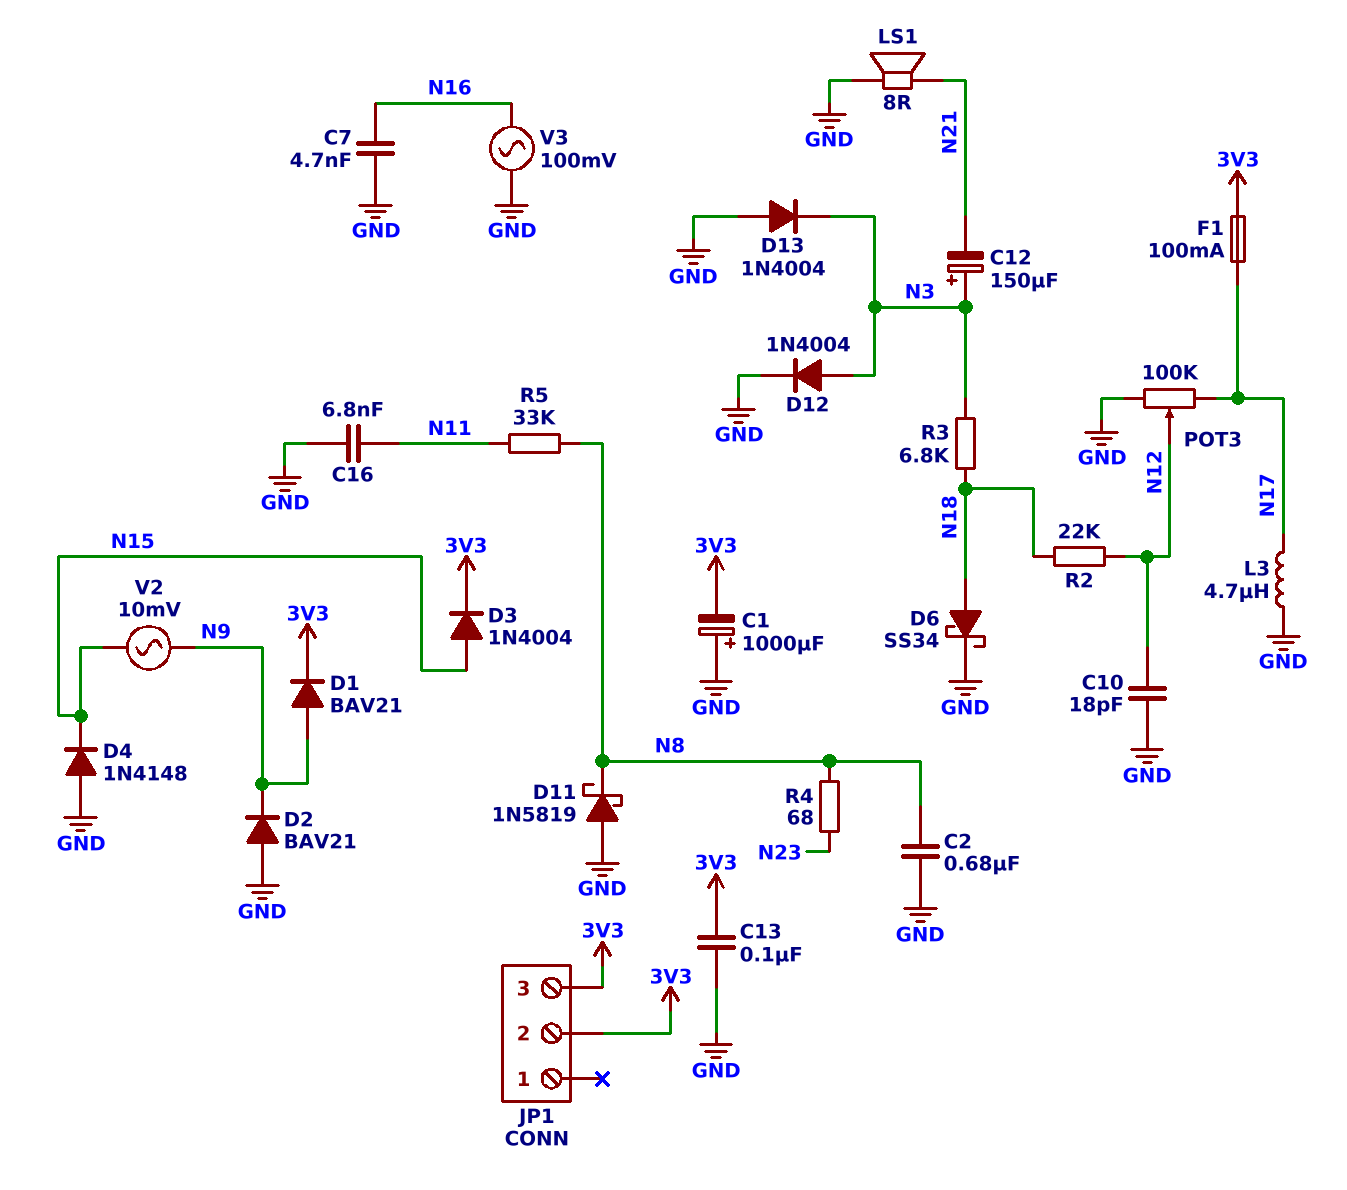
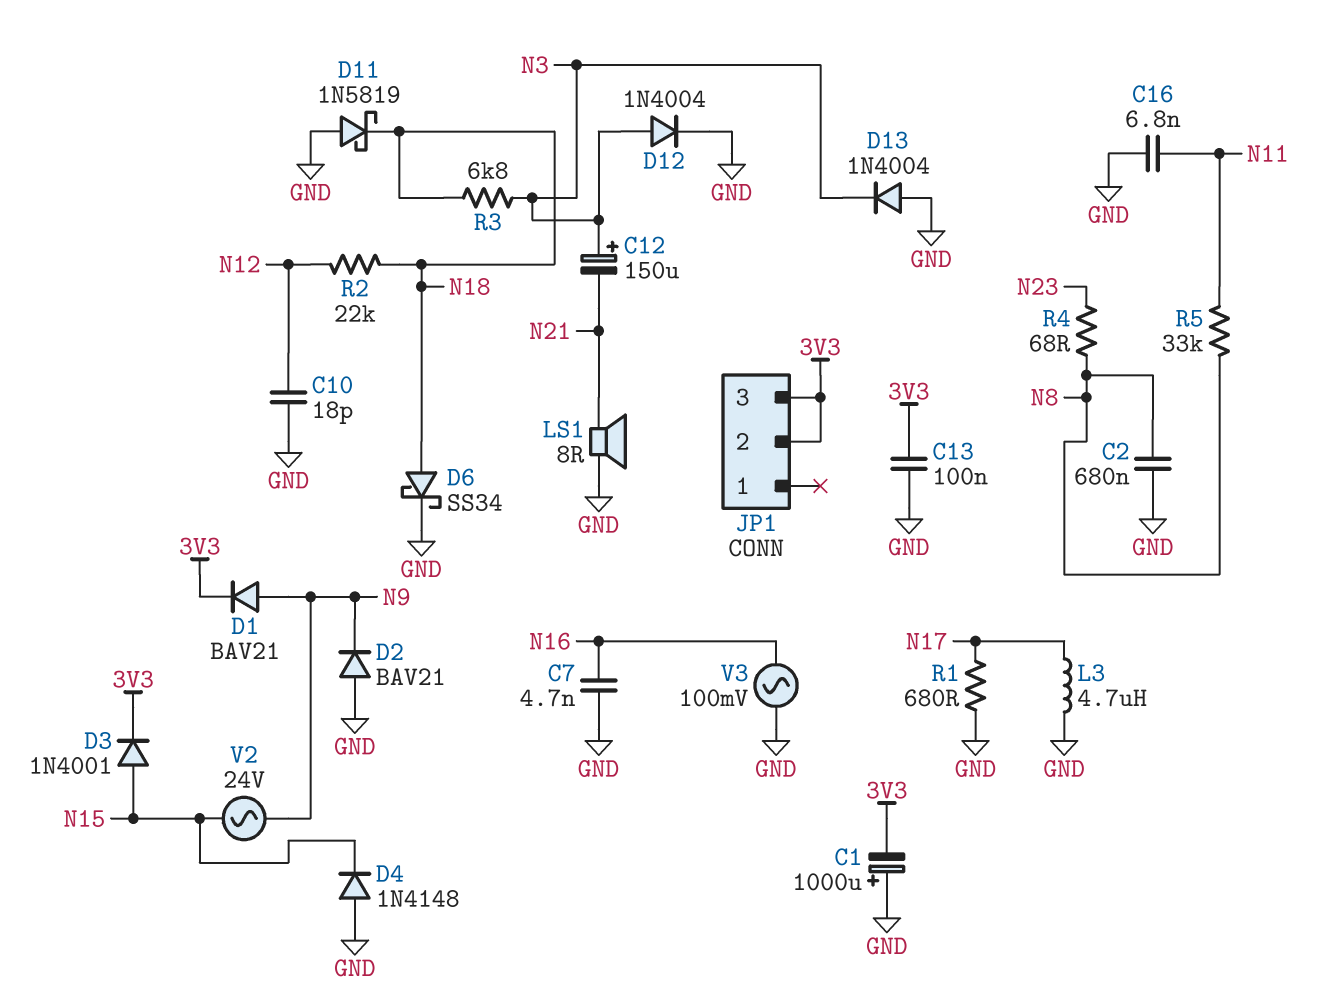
D3: diode 1N4004 (A N15, K 3V3) -> diode 1N4001 (A N15, K 3V3)
D11: schottky 1N5819 (A GND, K N8) -> schottky 1N5819 (A GND, K N18)
F1: 100mA (3V3, N17) -> none
POT3: 100k (GND, N17, wiper N12) -> none
R1: none -> 680 (GND, N17)
V2: AC 10mV (N9, N15) -> AC 24V (N9, N15)

